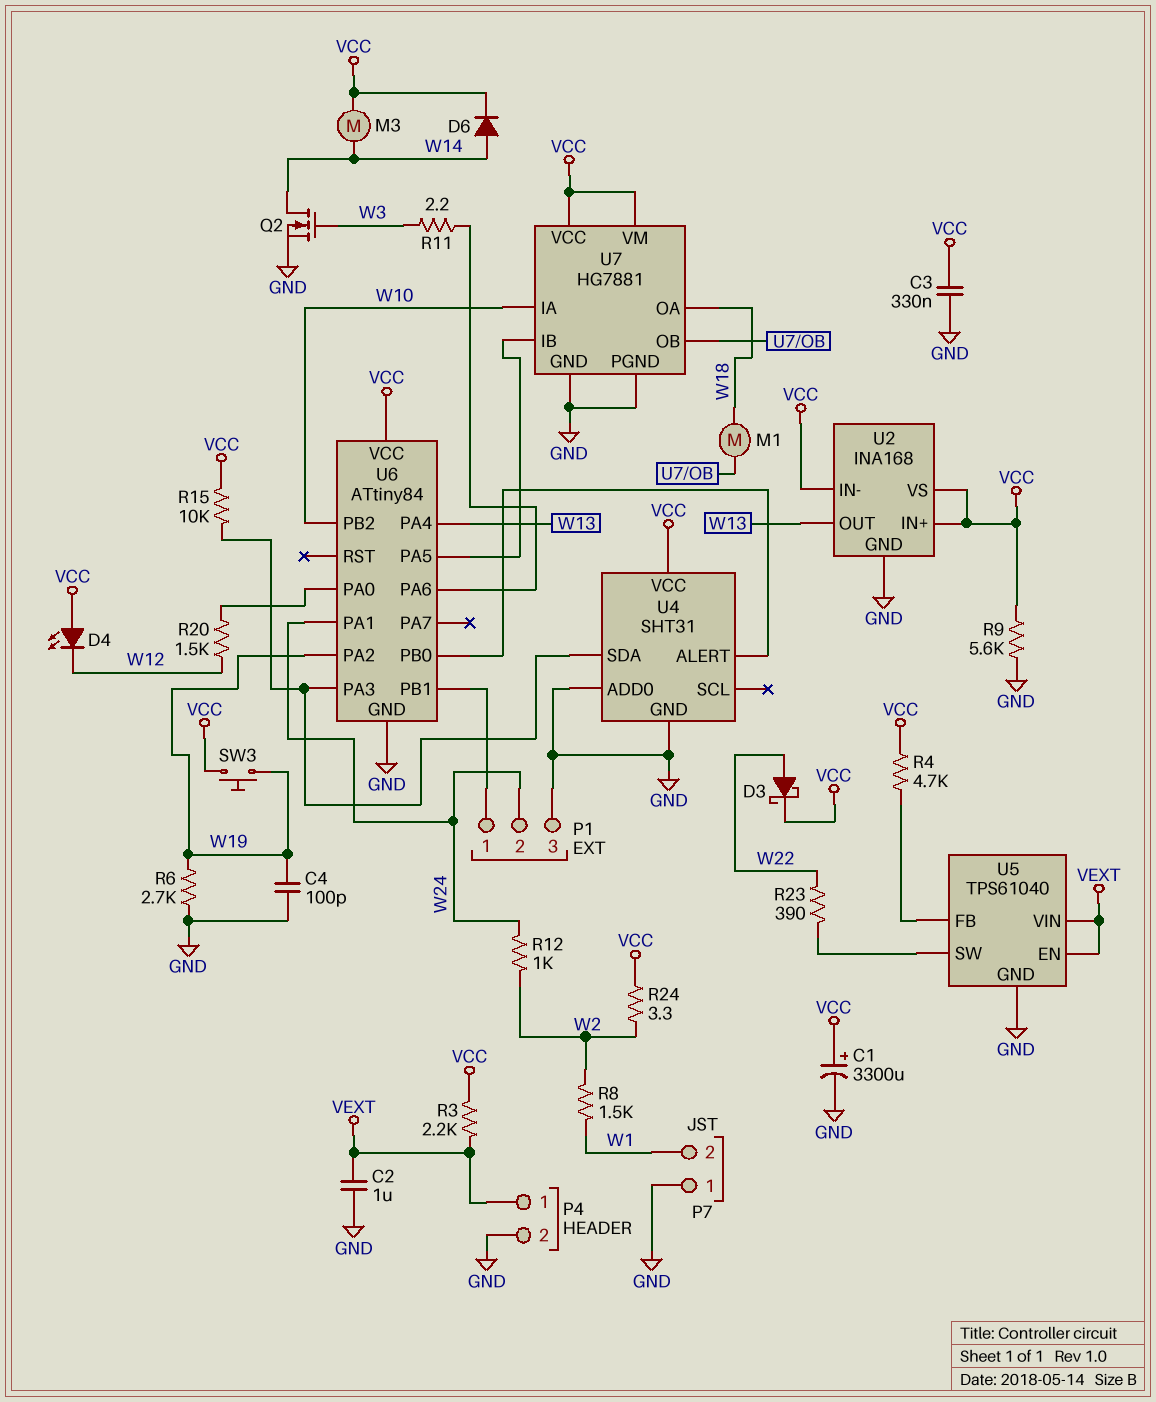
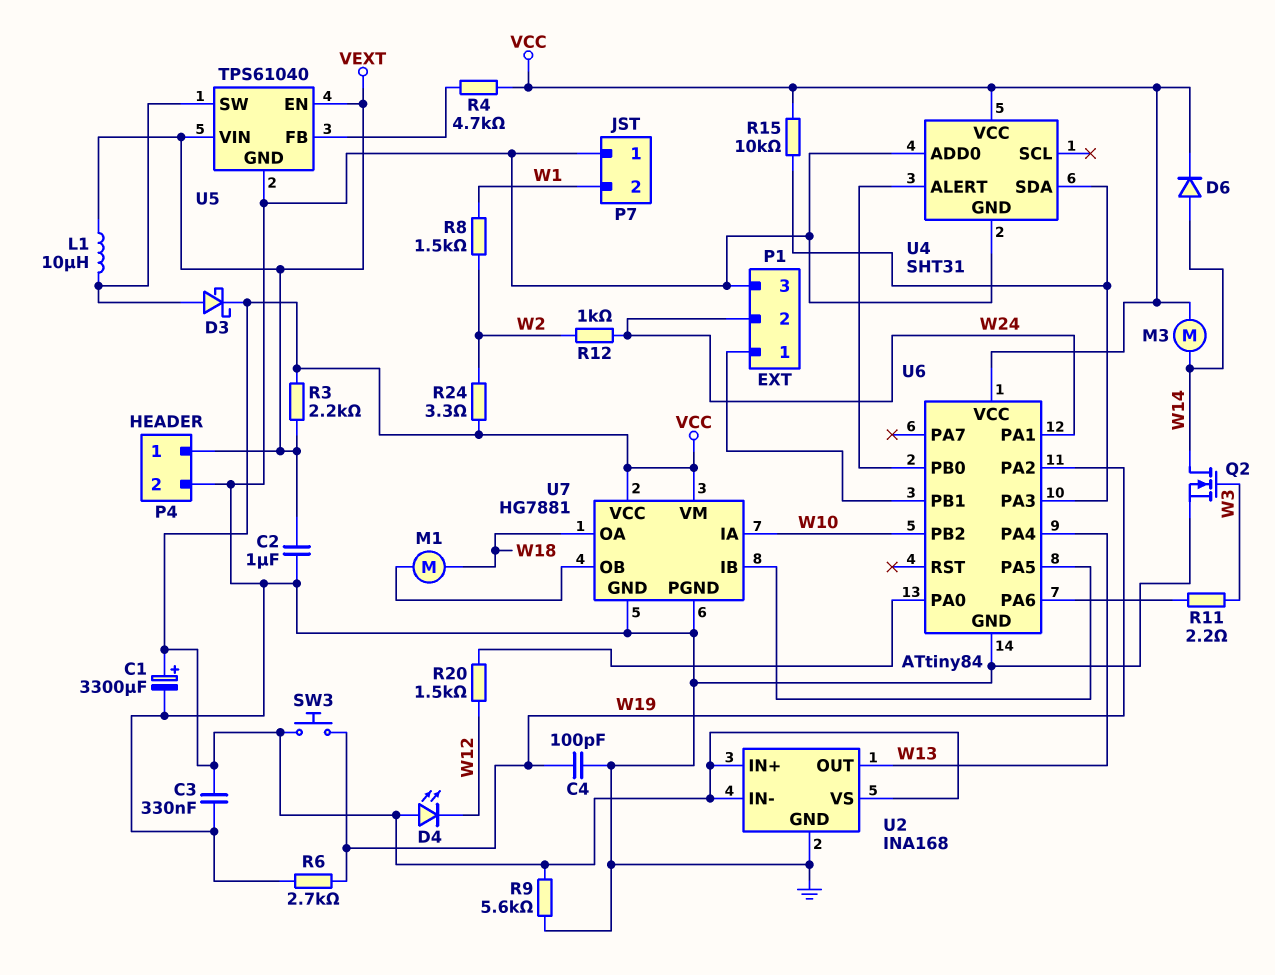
D3: schottky (A W22, K VCC) -> schottky (A U5/SW, K VCC)
L1: none -> 10uH (U5/SW, VEXT)
R23: 390 (U5/SW, W22) -> none

